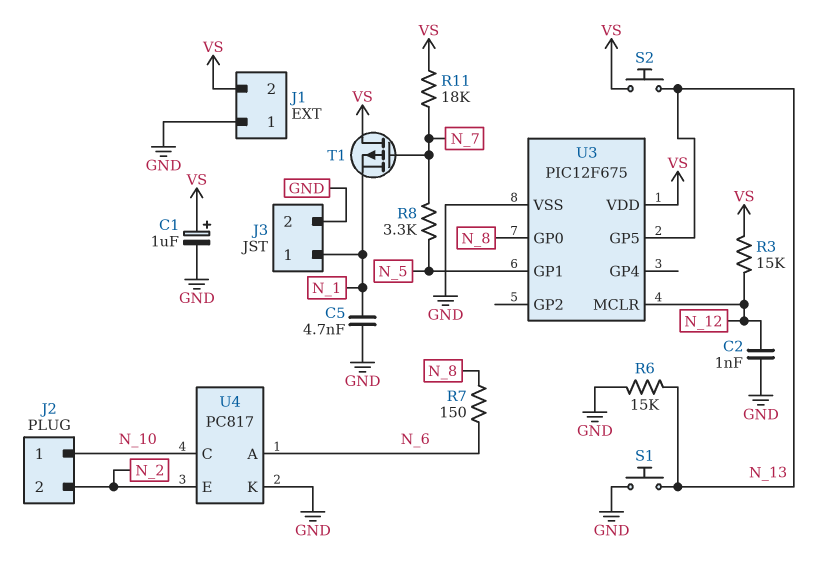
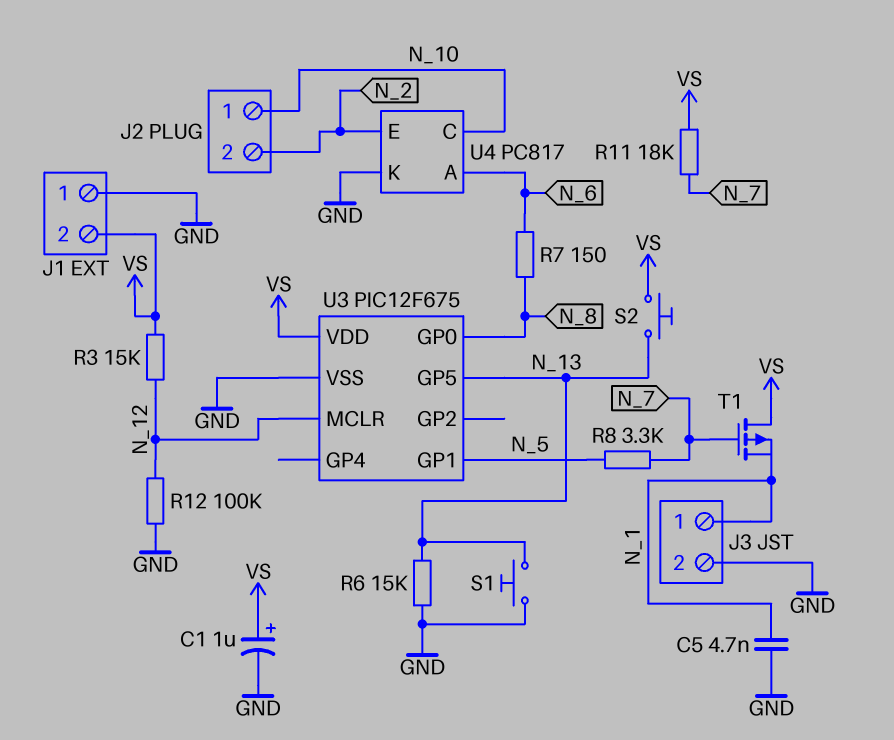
C2: 1nF (GND, N_12) -> none
R12: none -> 100k (GND, N_12)

